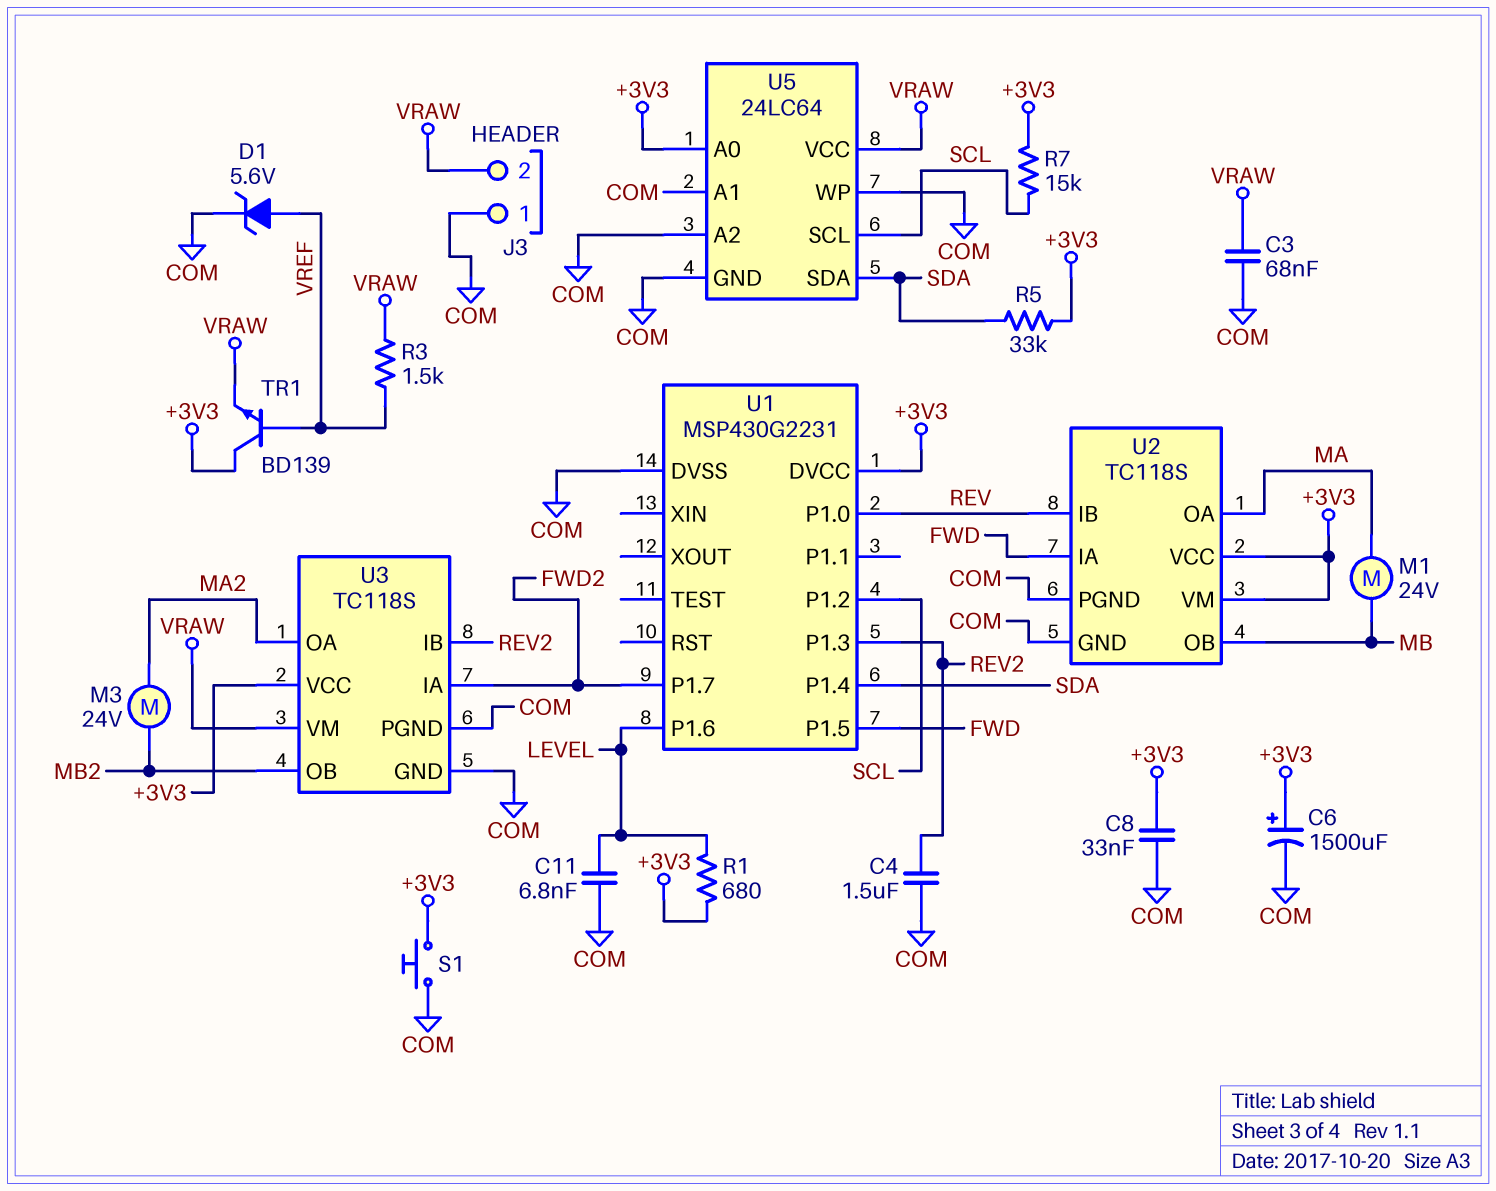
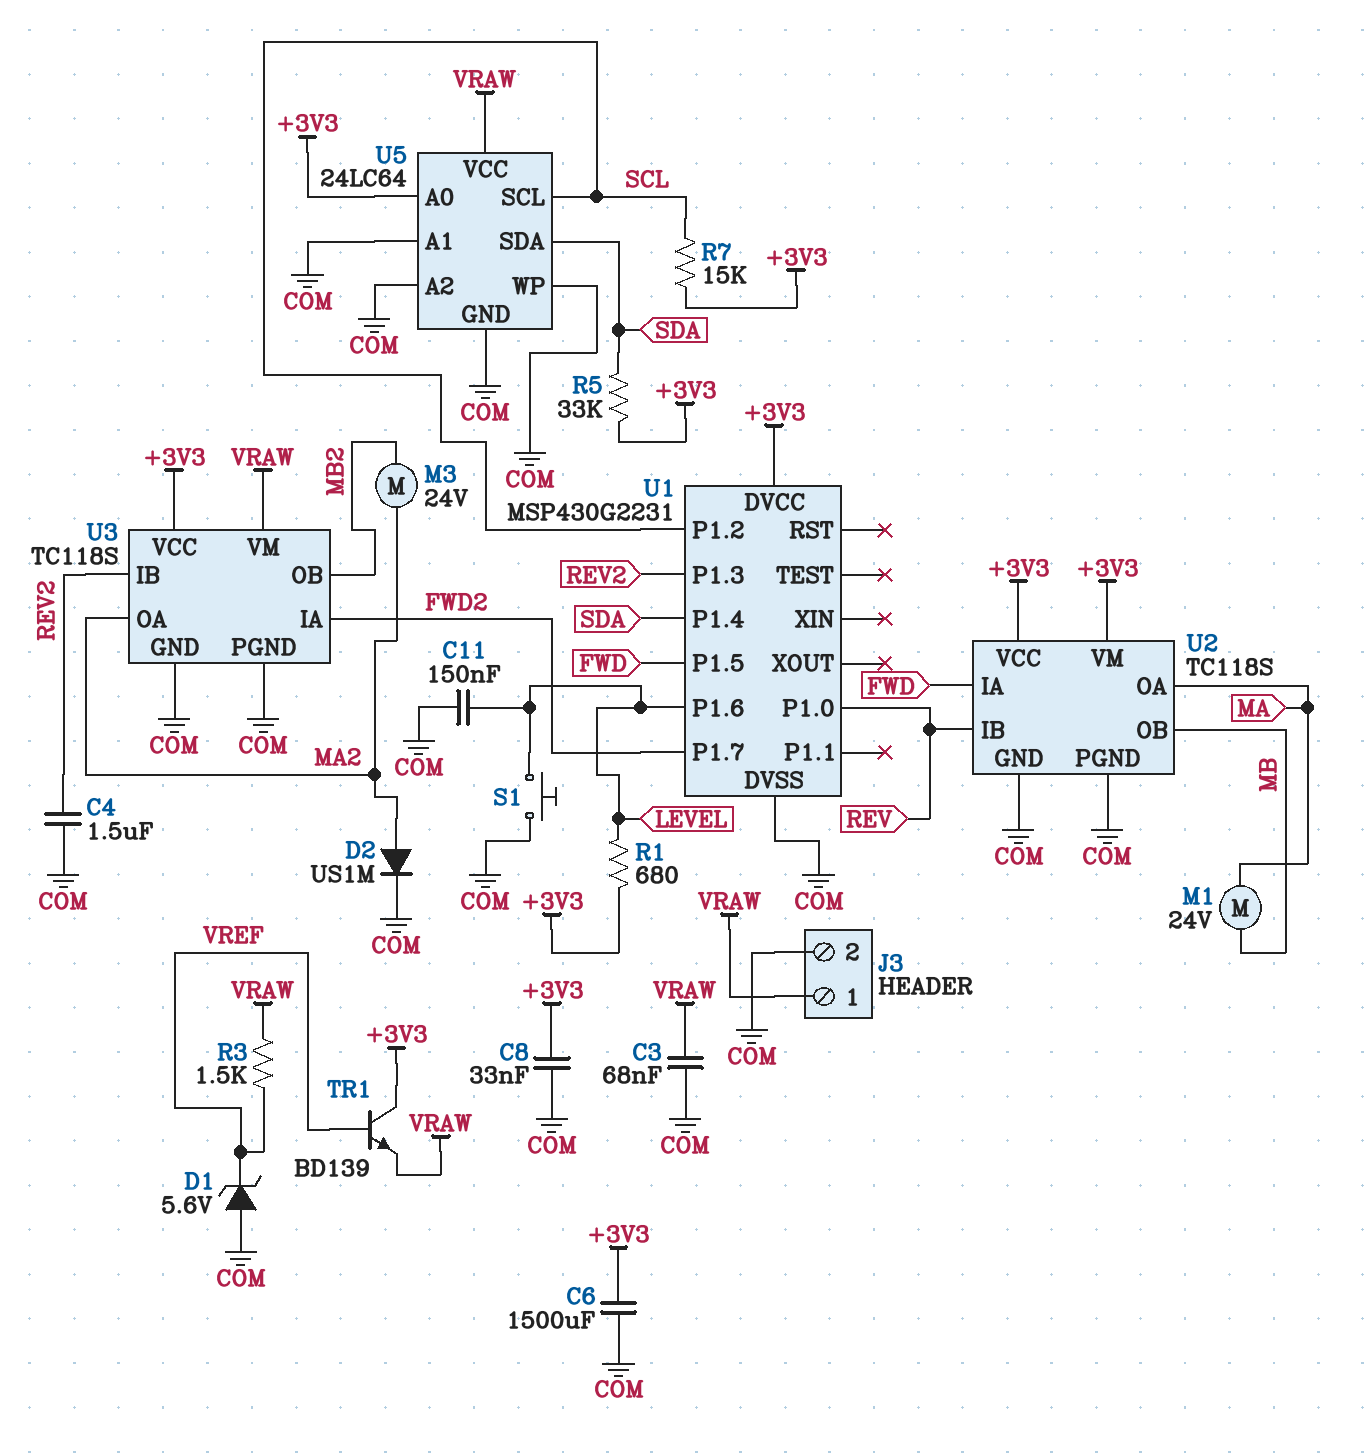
C6: 1500uF (plus +3V3, minus COM) -> 1500uF (+3V3, COM)
C11: 6.8nF (COM, LEVEL) -> 150nF (COM, LEVEL)
D1: zener 5.6V (A VREF, K COM) -> zener 5.6V (A COM, K VREF)
D2: none -> diode US1M (A MA2, K COM)
J3 pin 1: COM -> VRAW
J3 pin 2: VRAW -> COM
S1: button (+3V3, COM) -> button (COM, LEVEL)

